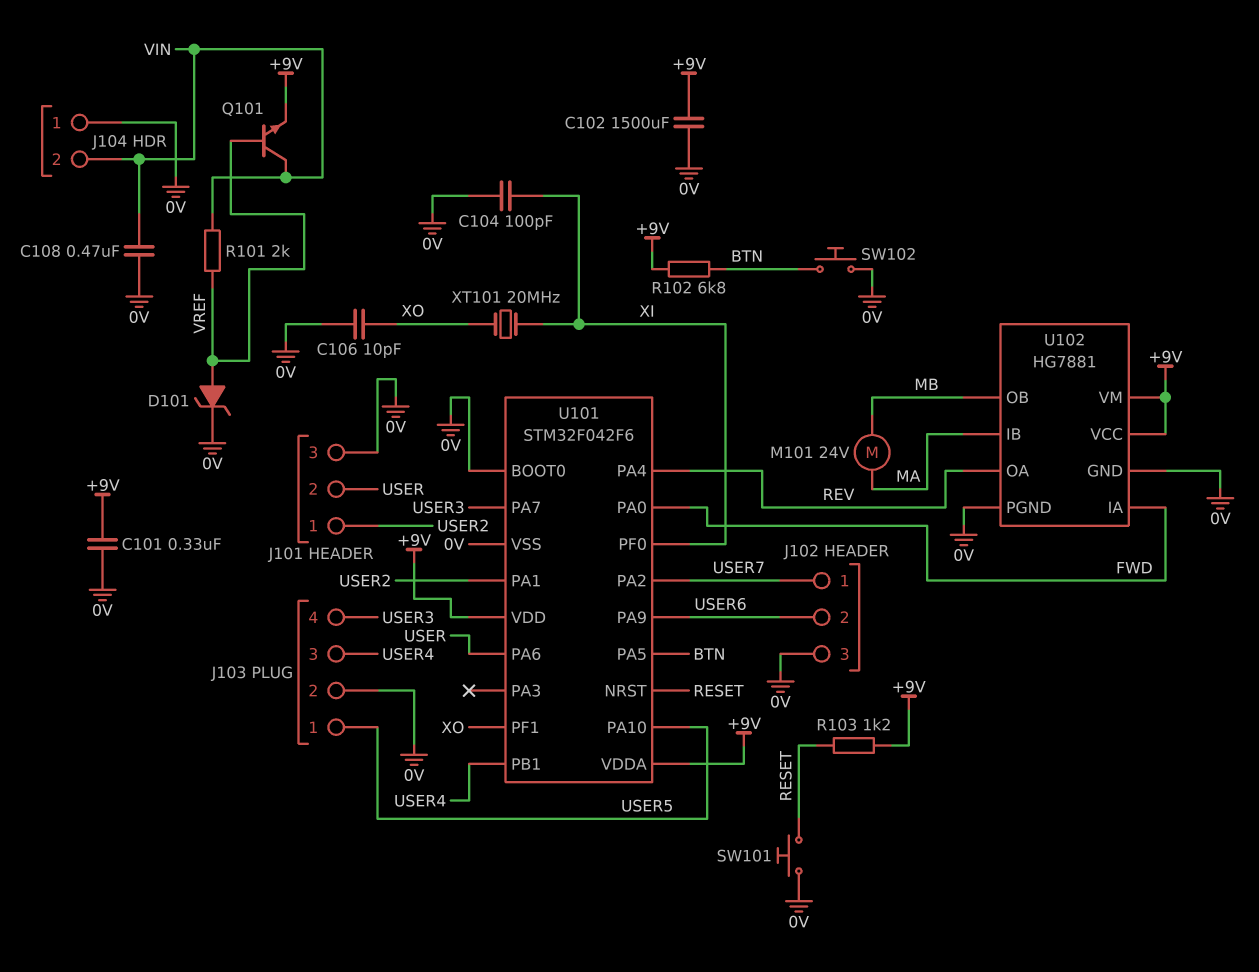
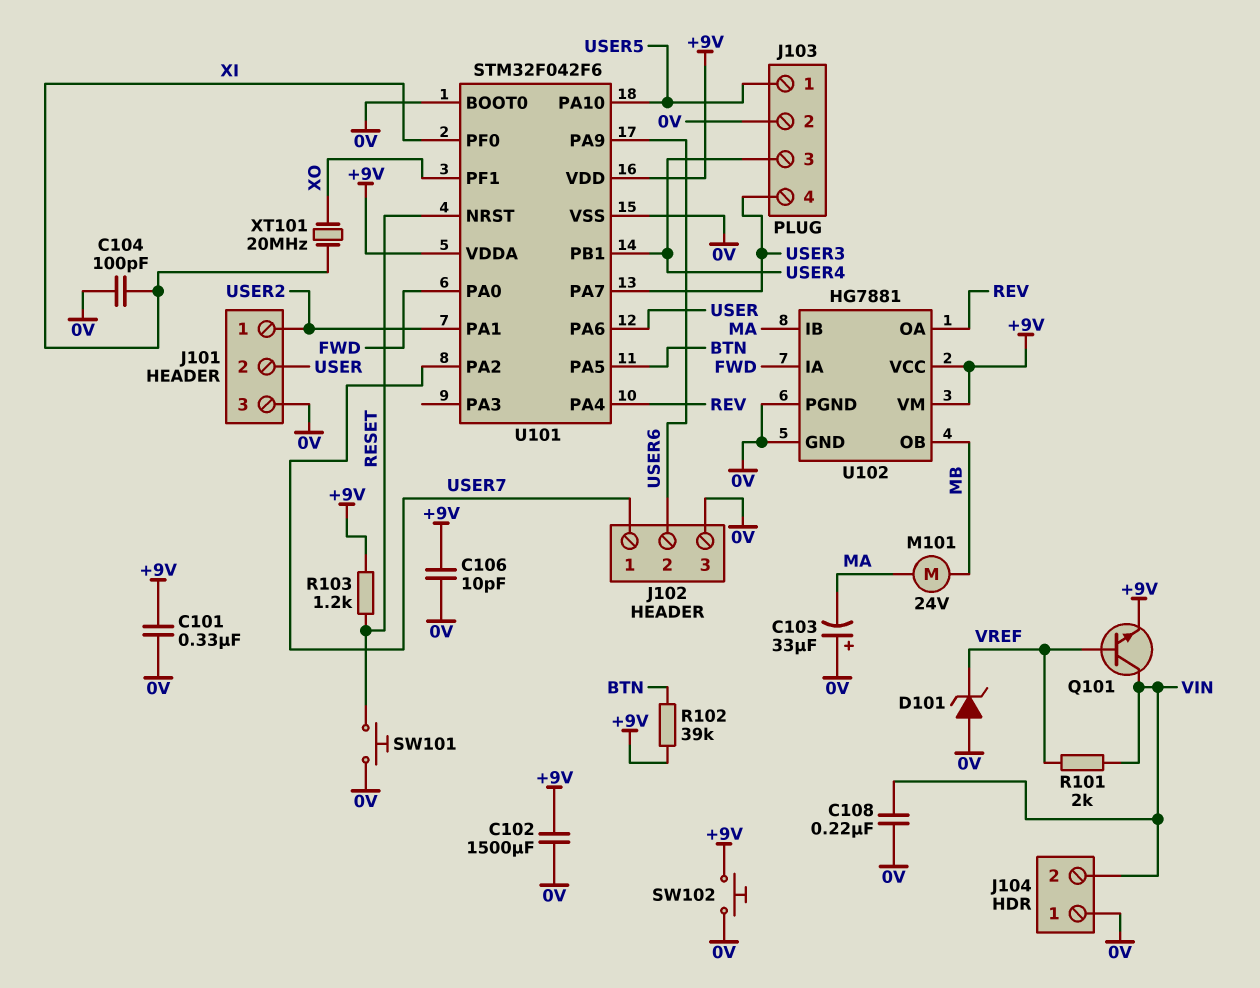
C103: none -> 33uF (plus 0V, minus MA)
C106: 10pF (0V, XO) -> 10pF (+9V, 0V)
C108: 470nF (0V, VIN) -> 220nF (0V, VIN)
D101: zener (A VREF, K 0V) -> zener (A 0V, K VREF)
R102: 6.8k (+9V, BTN) -> 39k (+9V, BTN)
SW102: button (0V, BTN) -> button (+9V, 0V)

